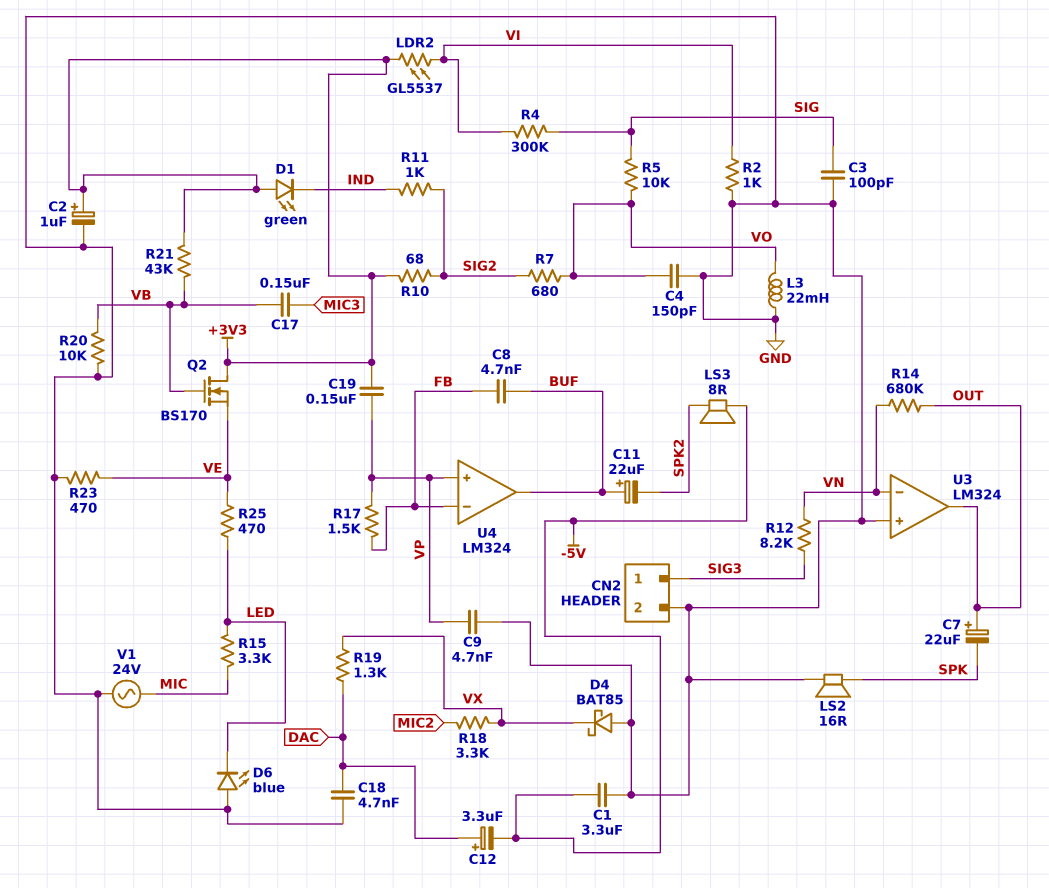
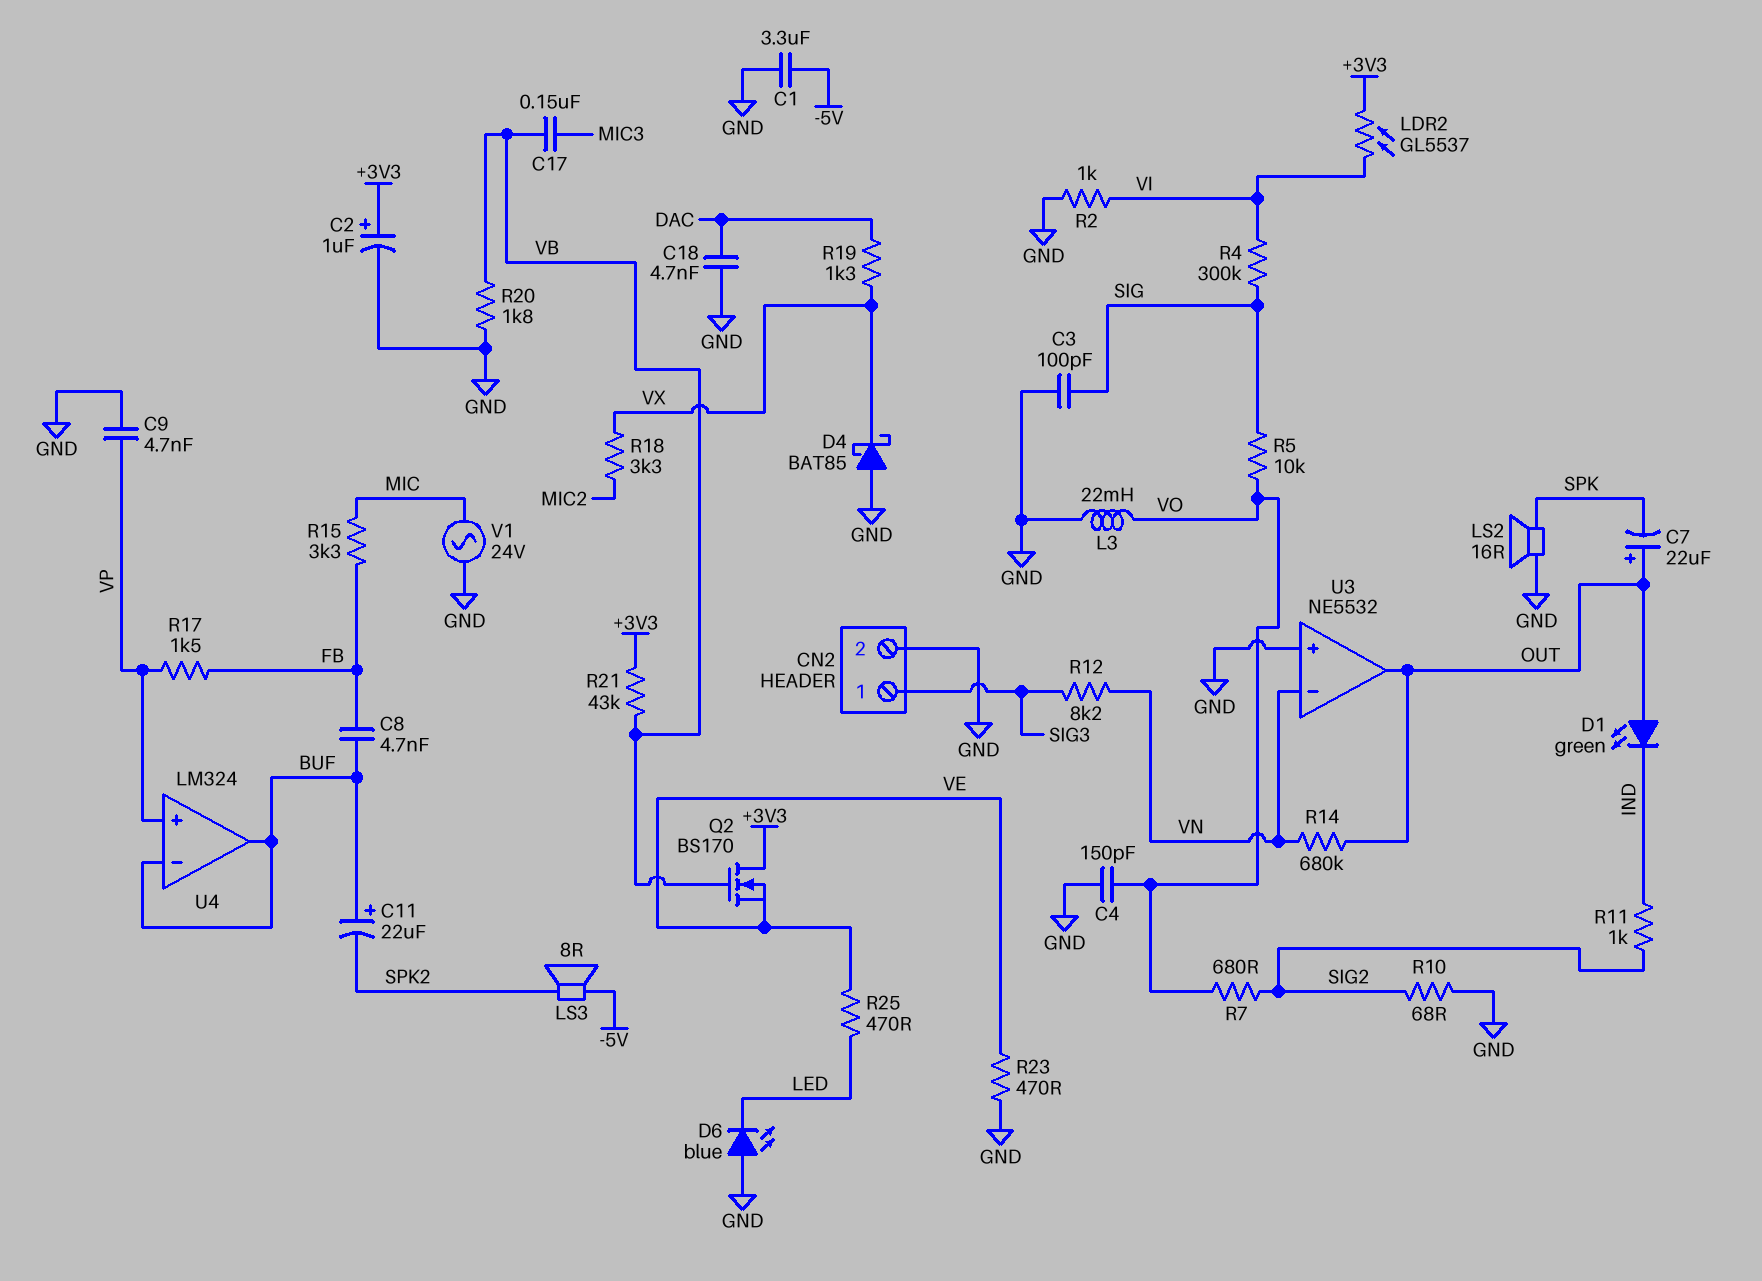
C12: 3.3uF (plus DAC, minus -5V) -> none
C19: 150nF (+3V3, VP) -> none
D1: LED green (A +3V3, K IND) -> LED green (A OUT, K IND)
R10: 68 (+3V3, SIG2) -> 68 (GND, SIG2)
R15: 3.3k (LED, MIC) -> 3.3k (FB, MIC)
R20: 10k (GND, VB) -> 1.8k (GND, VB)
U3: LM324 -> NE5532
U4 pin in-: FB -> BUF

